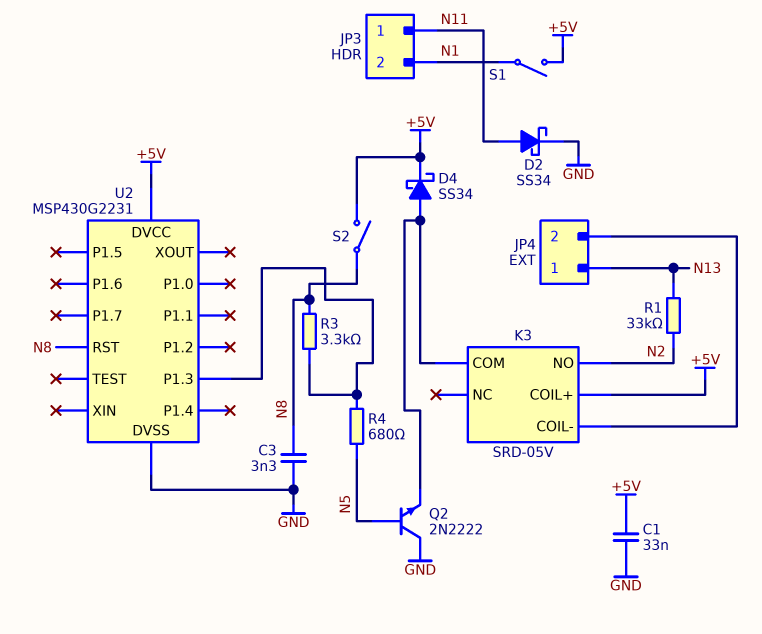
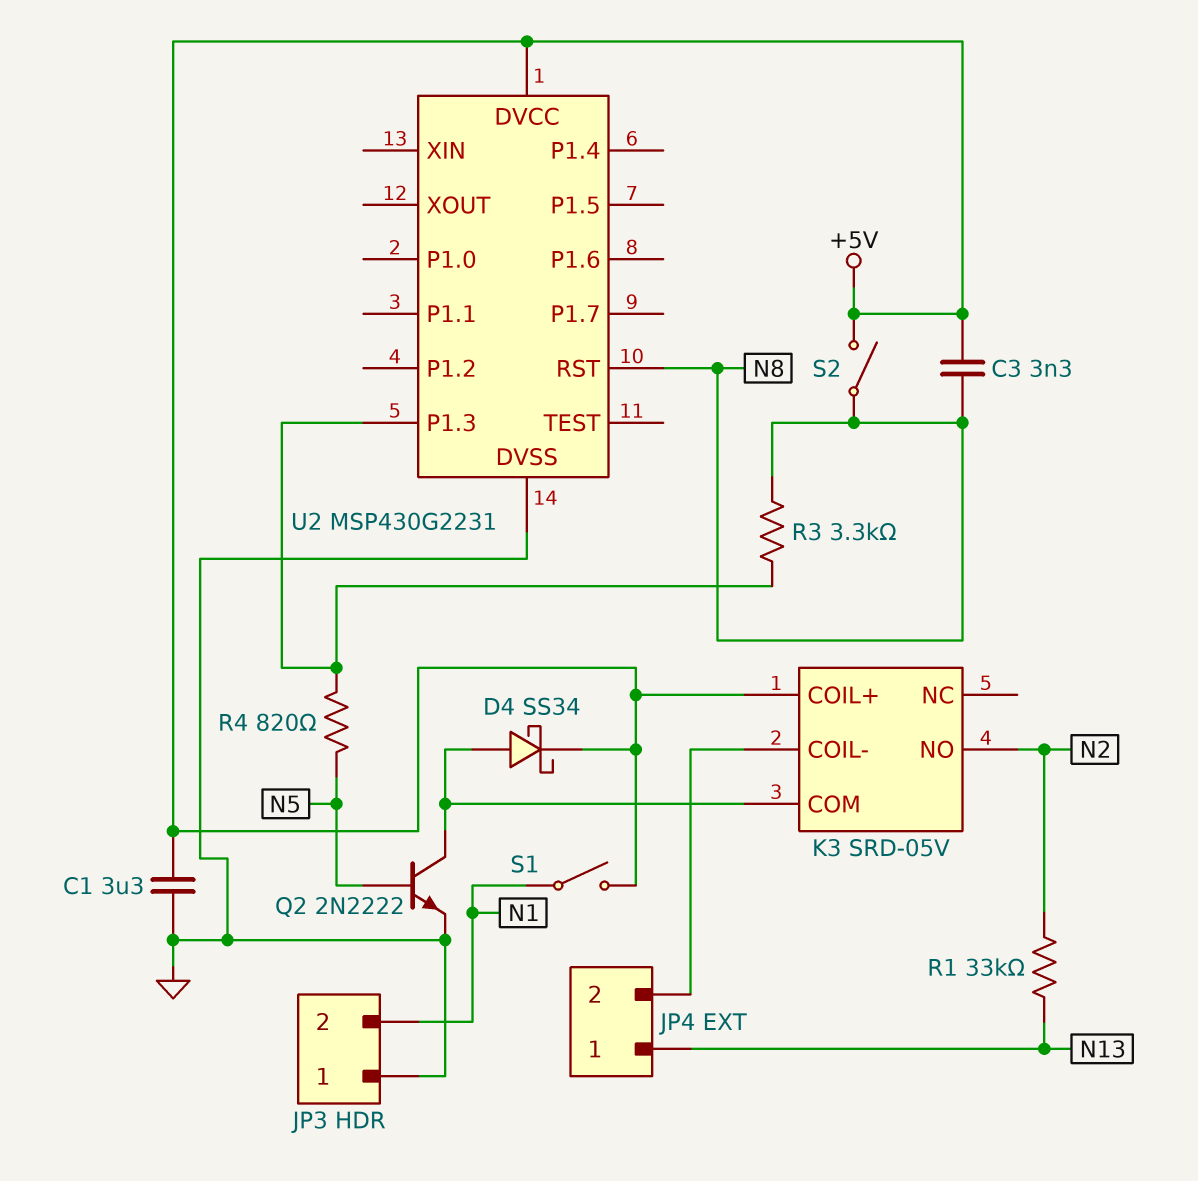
C1: 33nF (+5V, GND) -> 3.3uF (+5V, GND)
C3: 3.3nF (GND, N8) -> 3.3nF (+5V, N8)
D2: schottky SS34 (A N11, K GND) -> none
JP3 pin 1: N11 -> GND
Q2: NPN 2N2222 (B N5, C GND, E K3/COM) -> NPN 2N2222 (B N5, C K3/COM, E GND)
R4: 680 (N5, U2/P1.3) -> 820 (N5, U2/P1.3)

